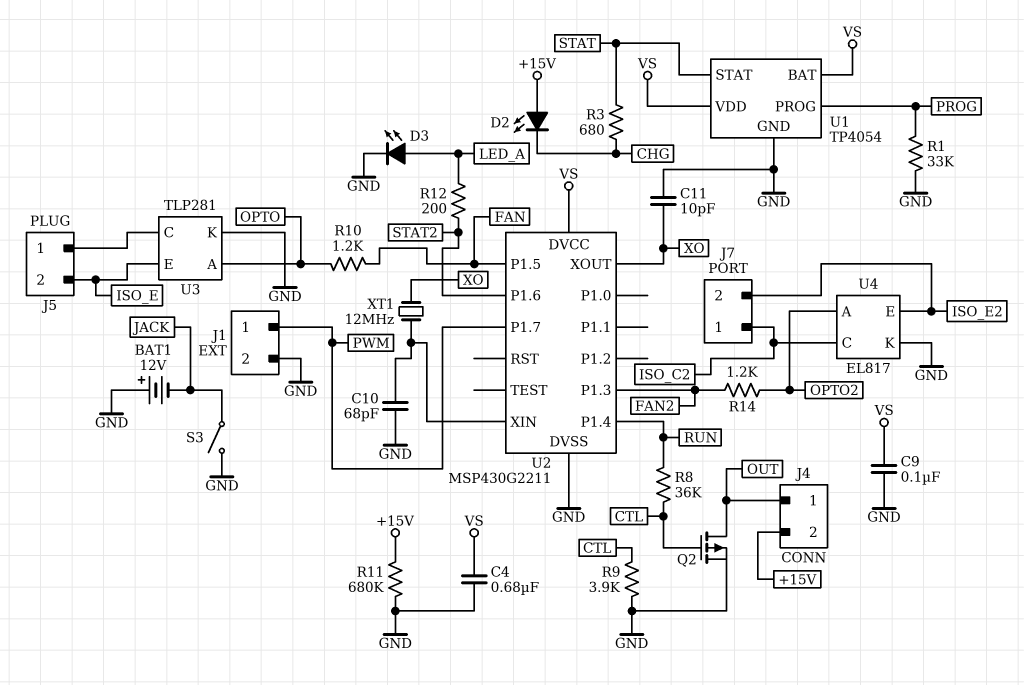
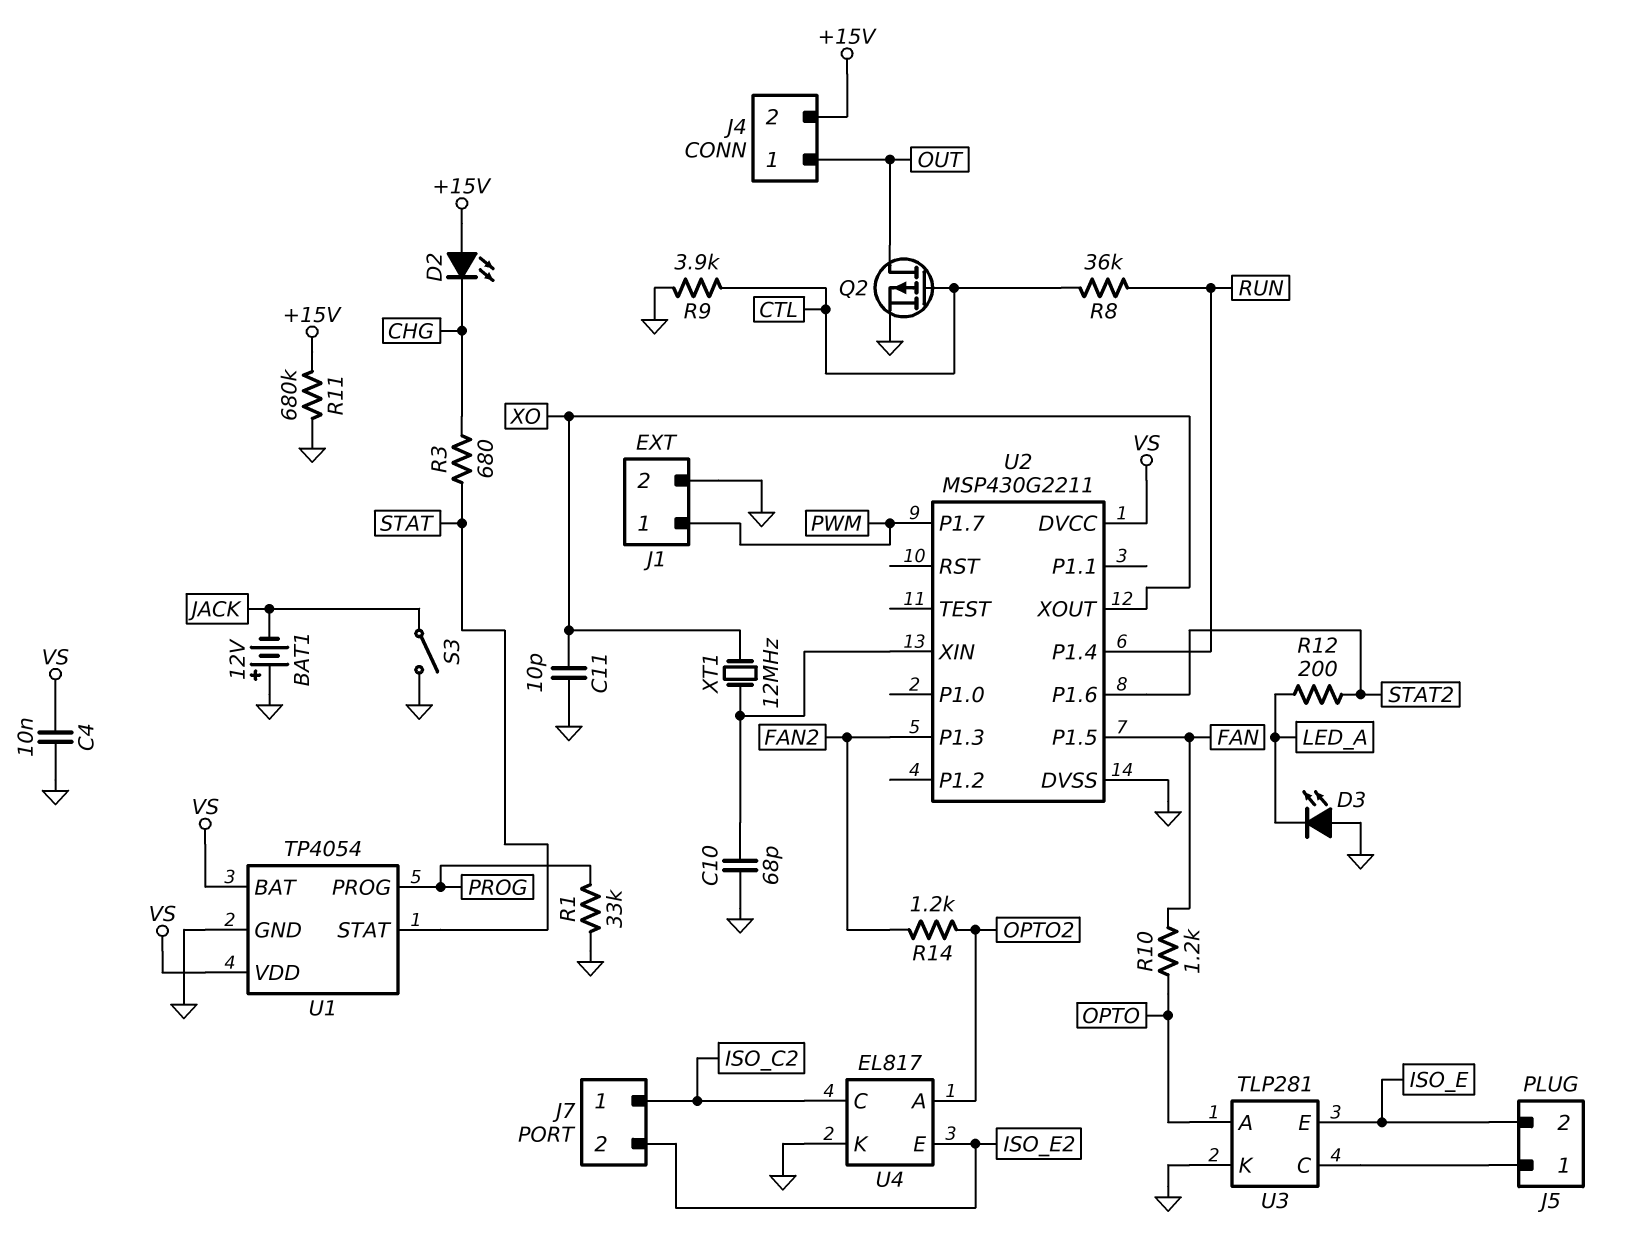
C4: 680nF (GND, VS) -> 10nF (GND, VS)
C9: 100nF (GND, VS) -> none
D3: LED (A LED_A, K GND) -> LED (A GND, K LED_A)

